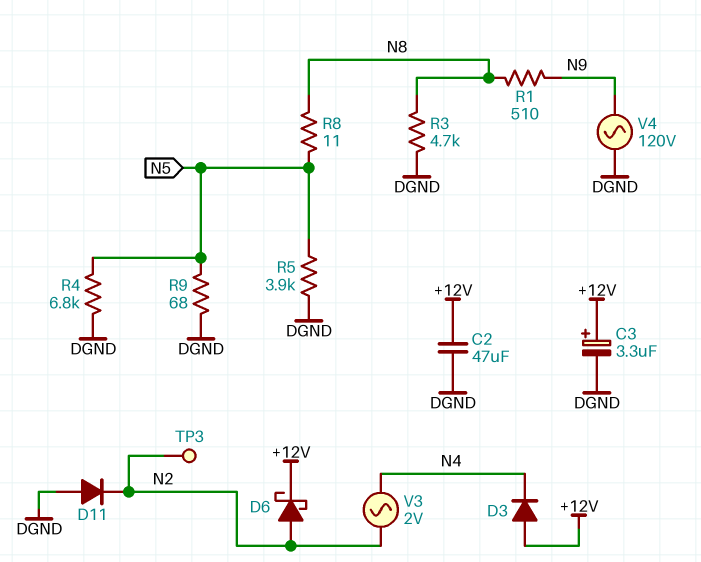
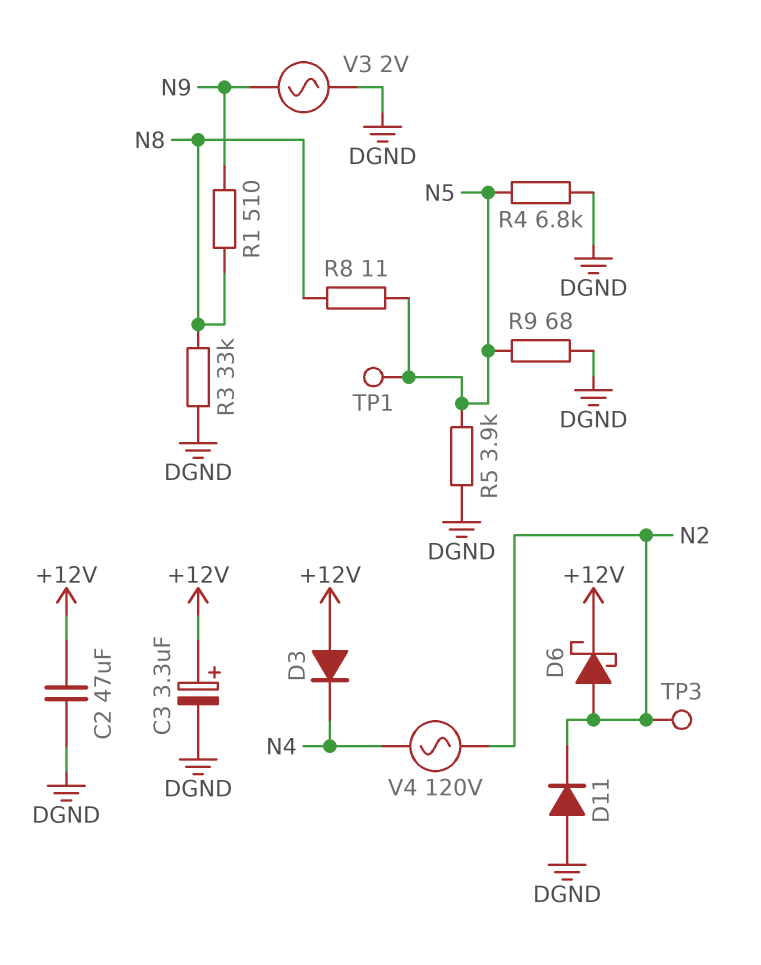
R3: 4.7k (DGND, N8) -> 33k (DGND, N8)
TP1: none -> test point (N5)
V3: AC 2V (N2, N4) -> AC 2V (DGND, N9)
V4: AC 120V (DGND, N9) -> AC 120V (N2, N4)

